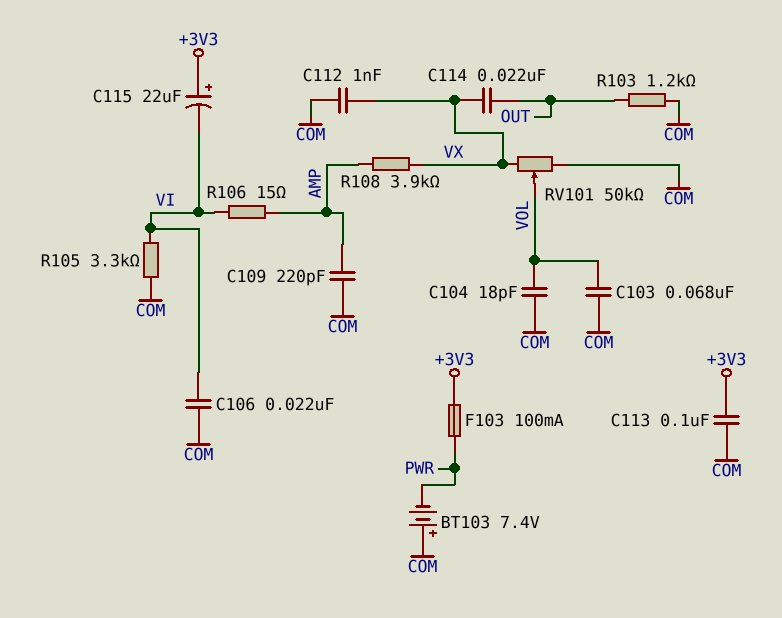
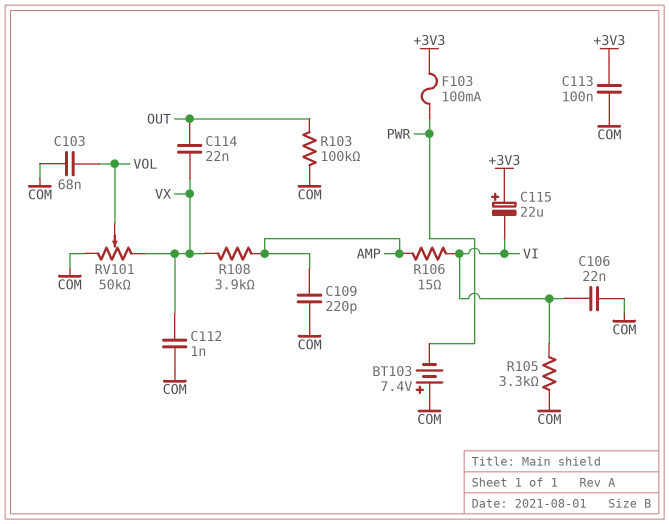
C104: 18pF (COM, VOL) -> none
R103: 1.2k (COM, OUT) -> 100k (COM, OUT)

